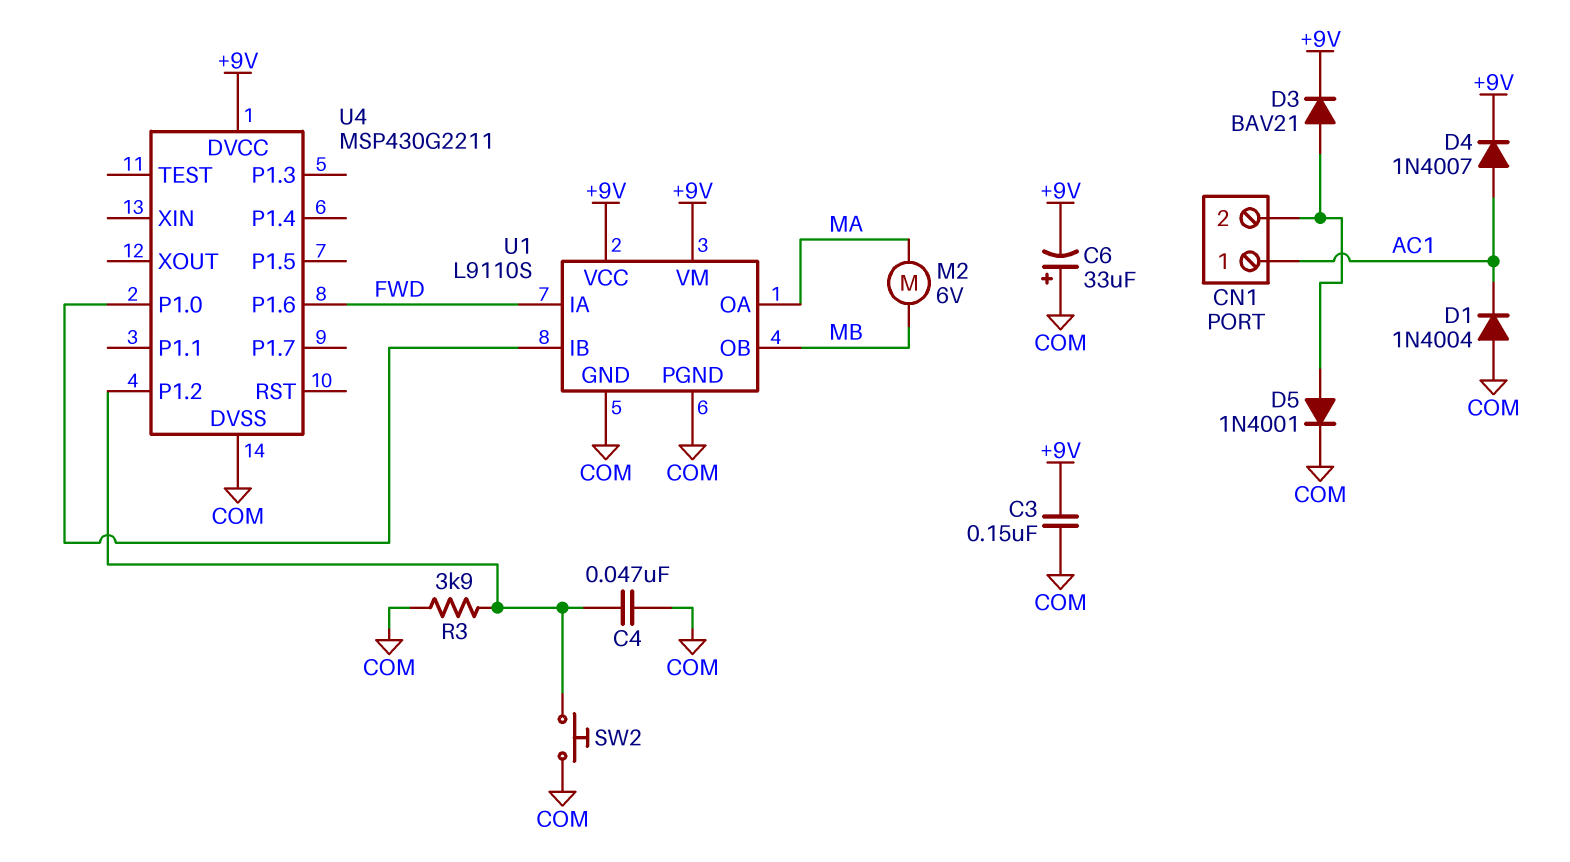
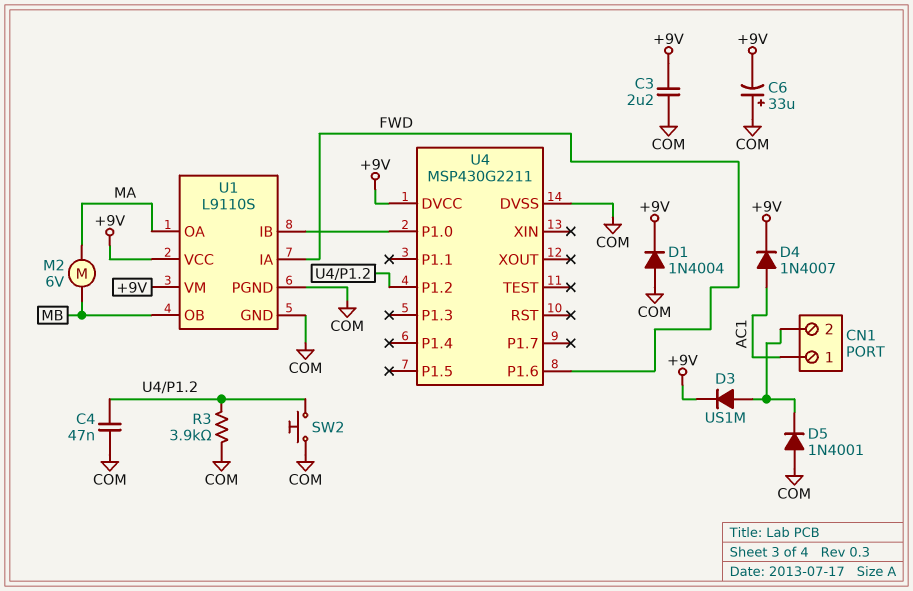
C3: 150nF (+9V, COM) -> 2.2uF (+9V, COM)
D1: diode 1N4004 (A COM, K AC1) -> diode 1N4004 (A COM, K +9V)
D3: diode BAV21 (A CN1/2, K +9V) -> diode US1M (A CN1/2, K +9V)
D5: diode 1N4001 (A CN1/2, K COM) -> diode 1N4001 (A COM, K CN1/2)

